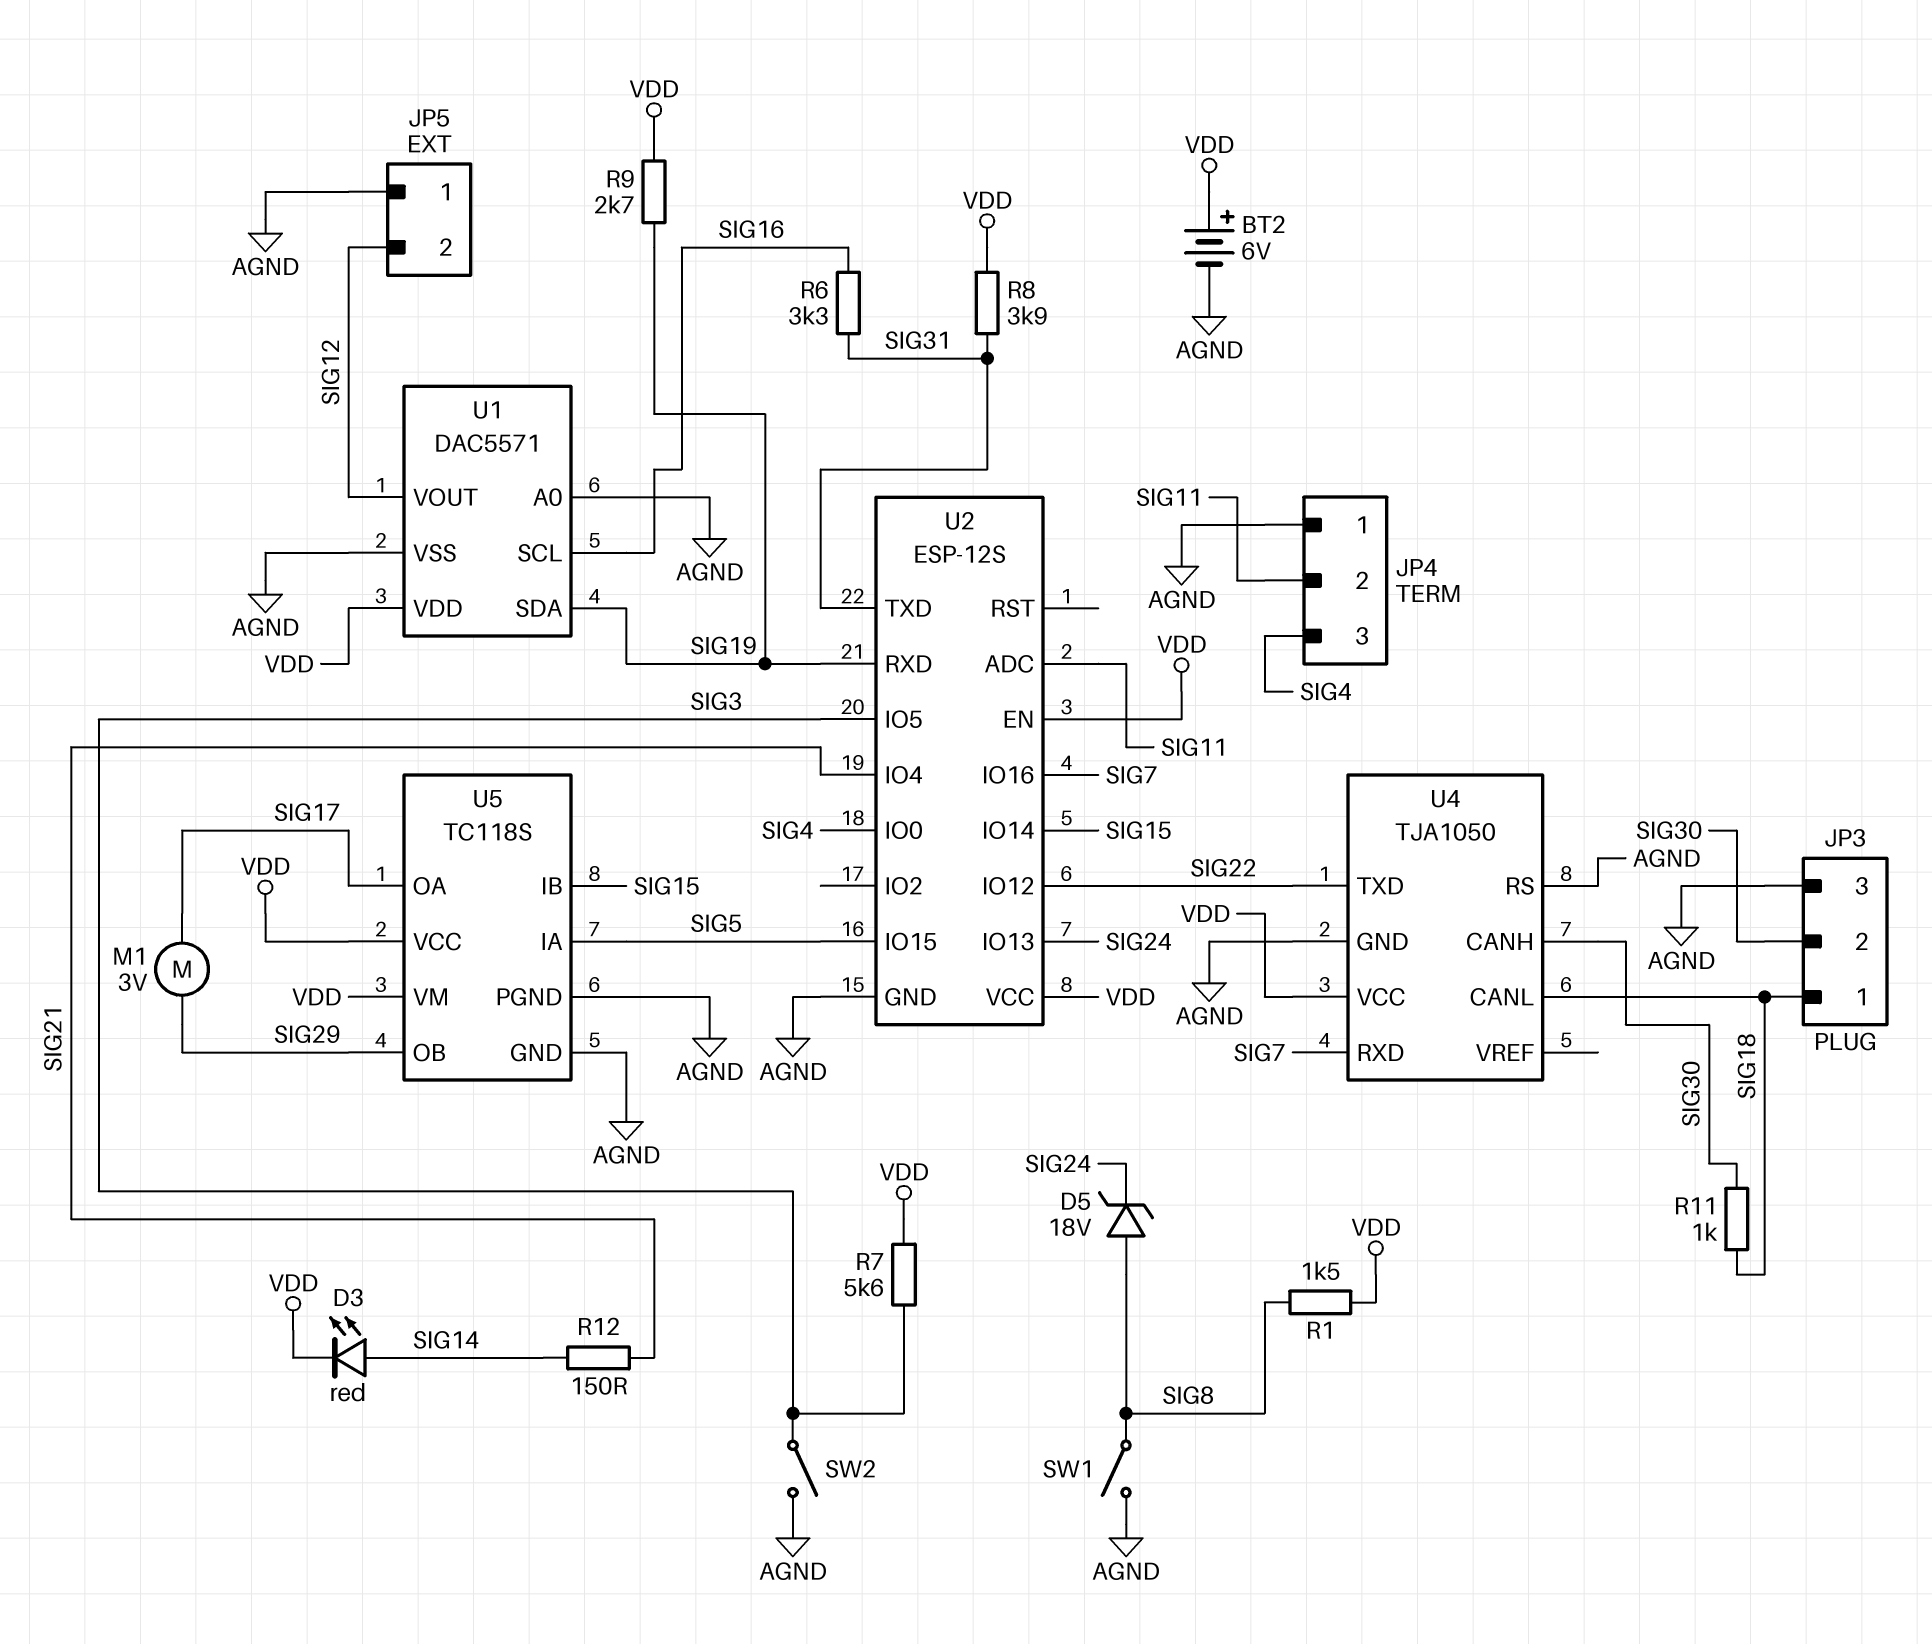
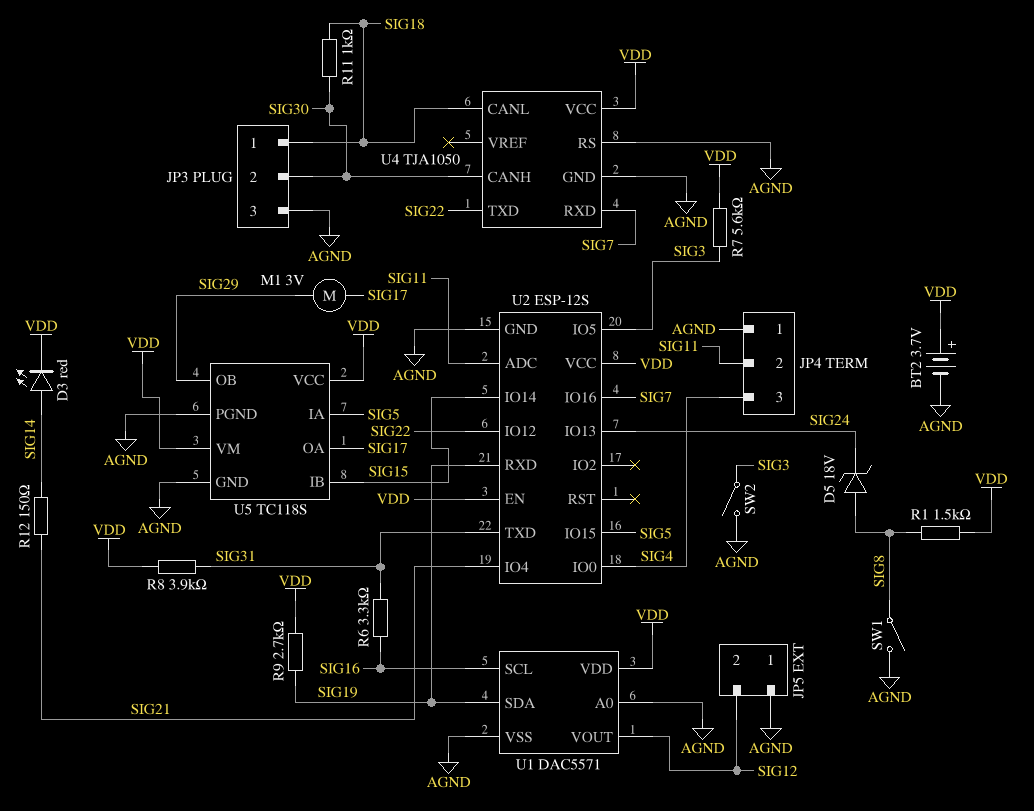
BT2: 6V (plus VDD, minus AGND) -> 3.7V (plus VDD, minus AGND)

